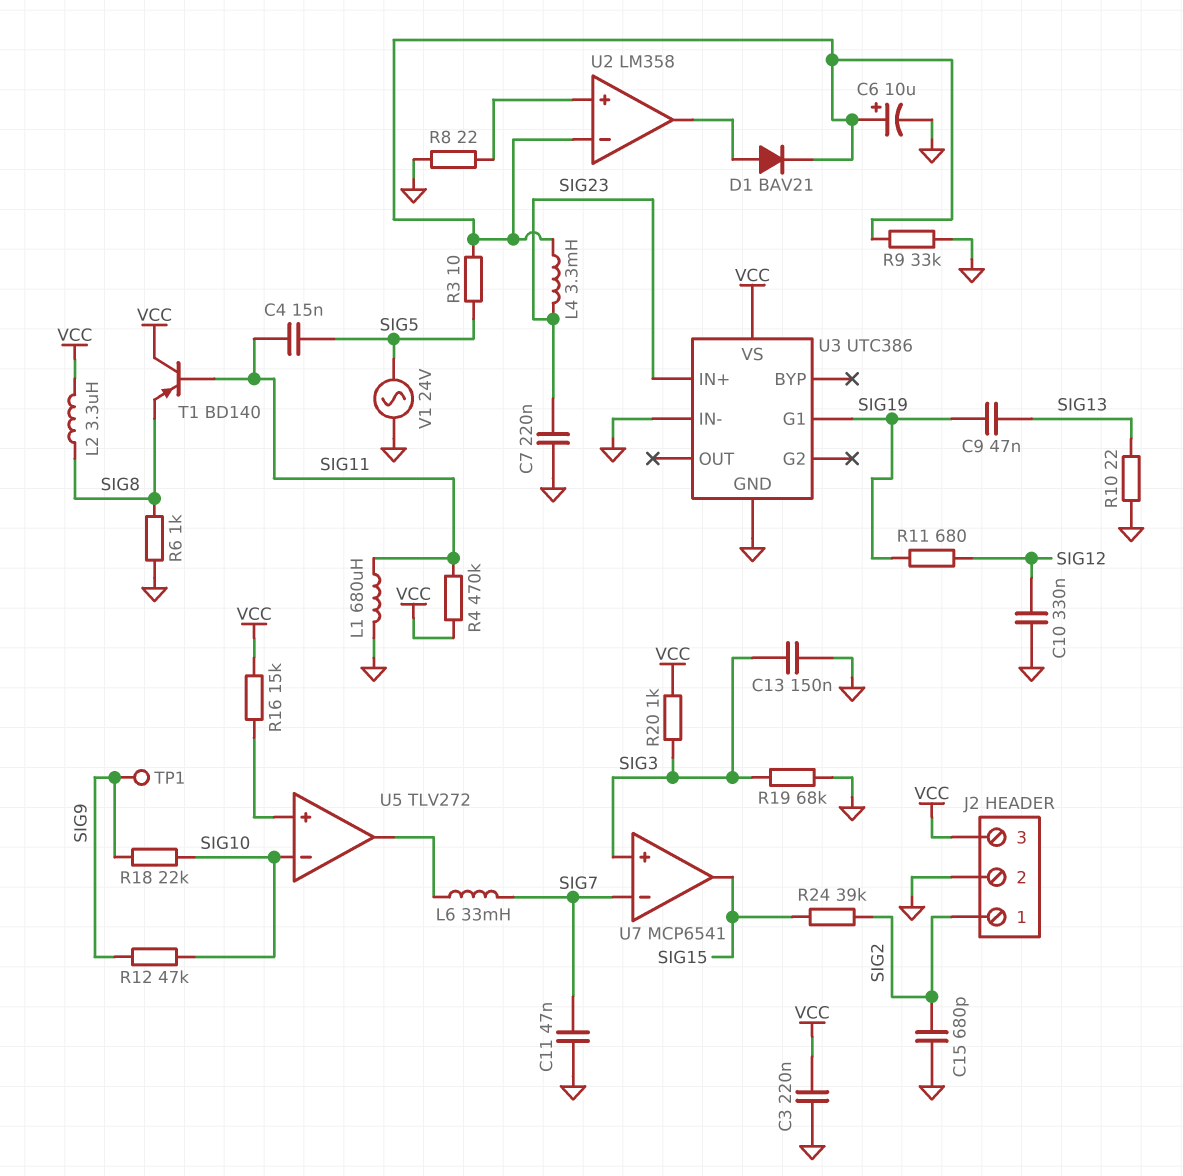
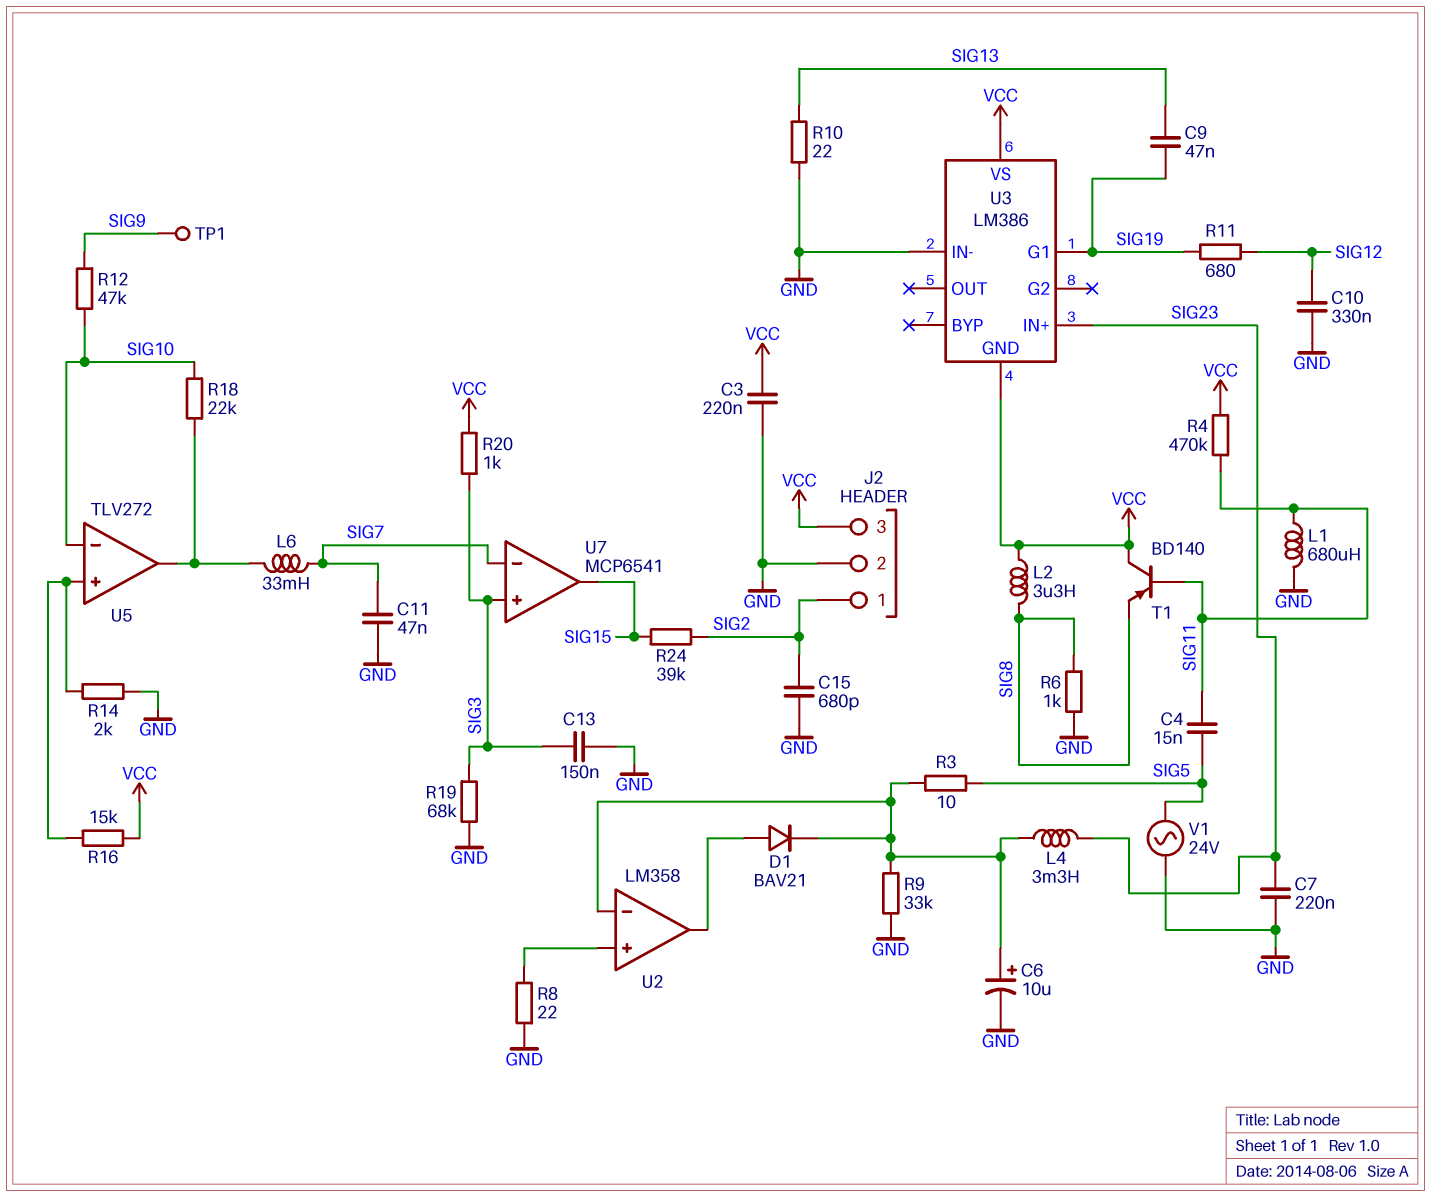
R14: none -> 2k (GND, U5/in+)
R18: 22k (SIG9, SIG10) -> 22k (SIG10, U5/out)
U3: UTC386 -> LM386
U3 pin GND: GND -> VCC

